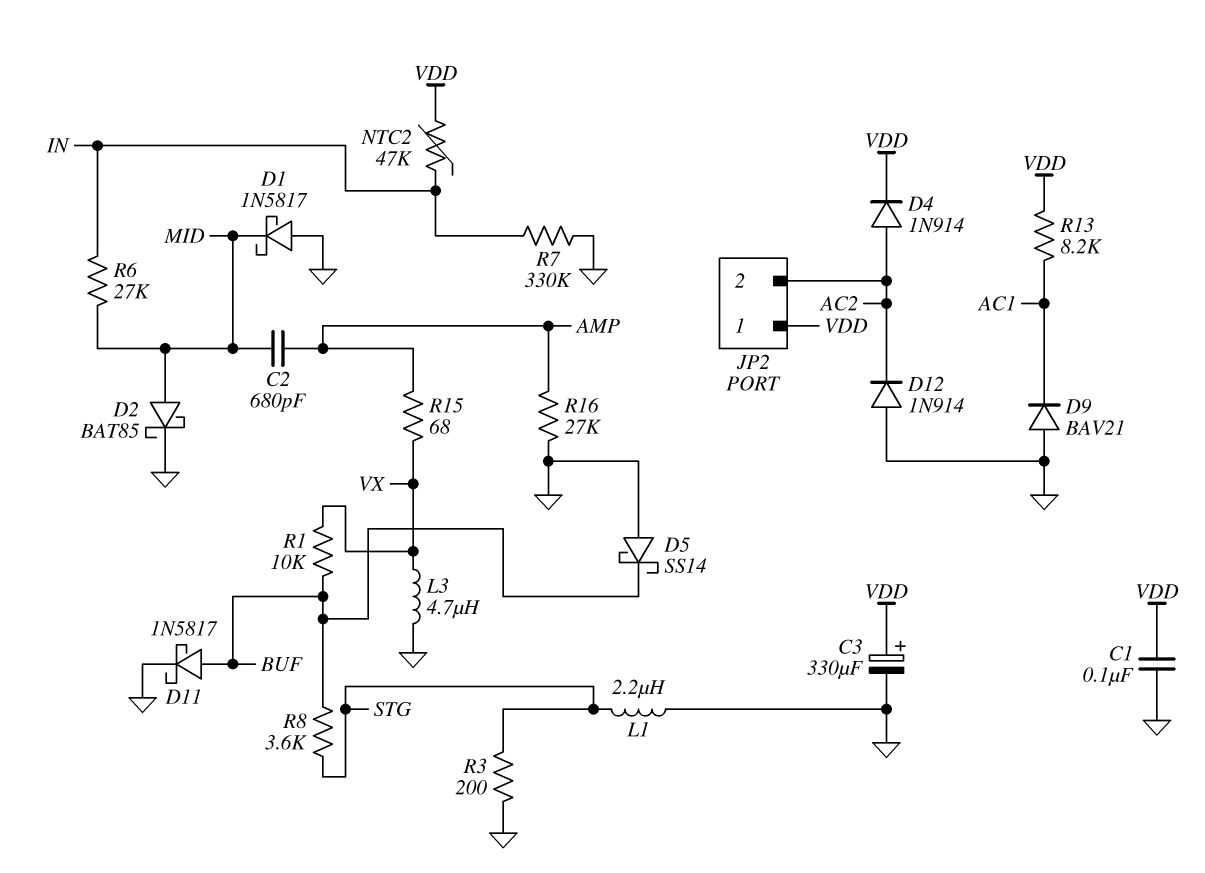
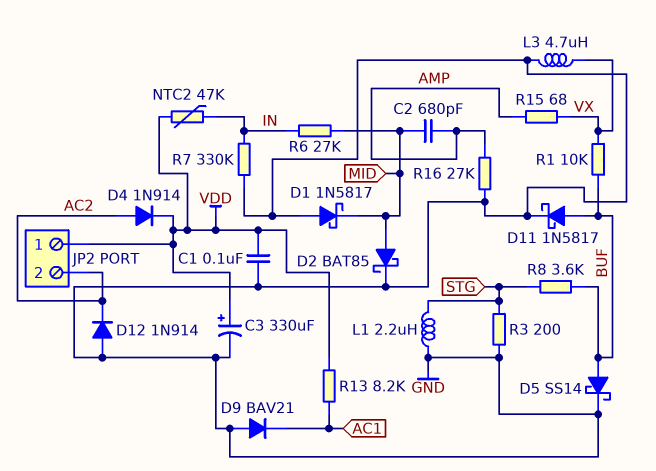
D5: schottky SS14 (A GND, K BUF) -> schottky SS14 (A BUF, K GND)

